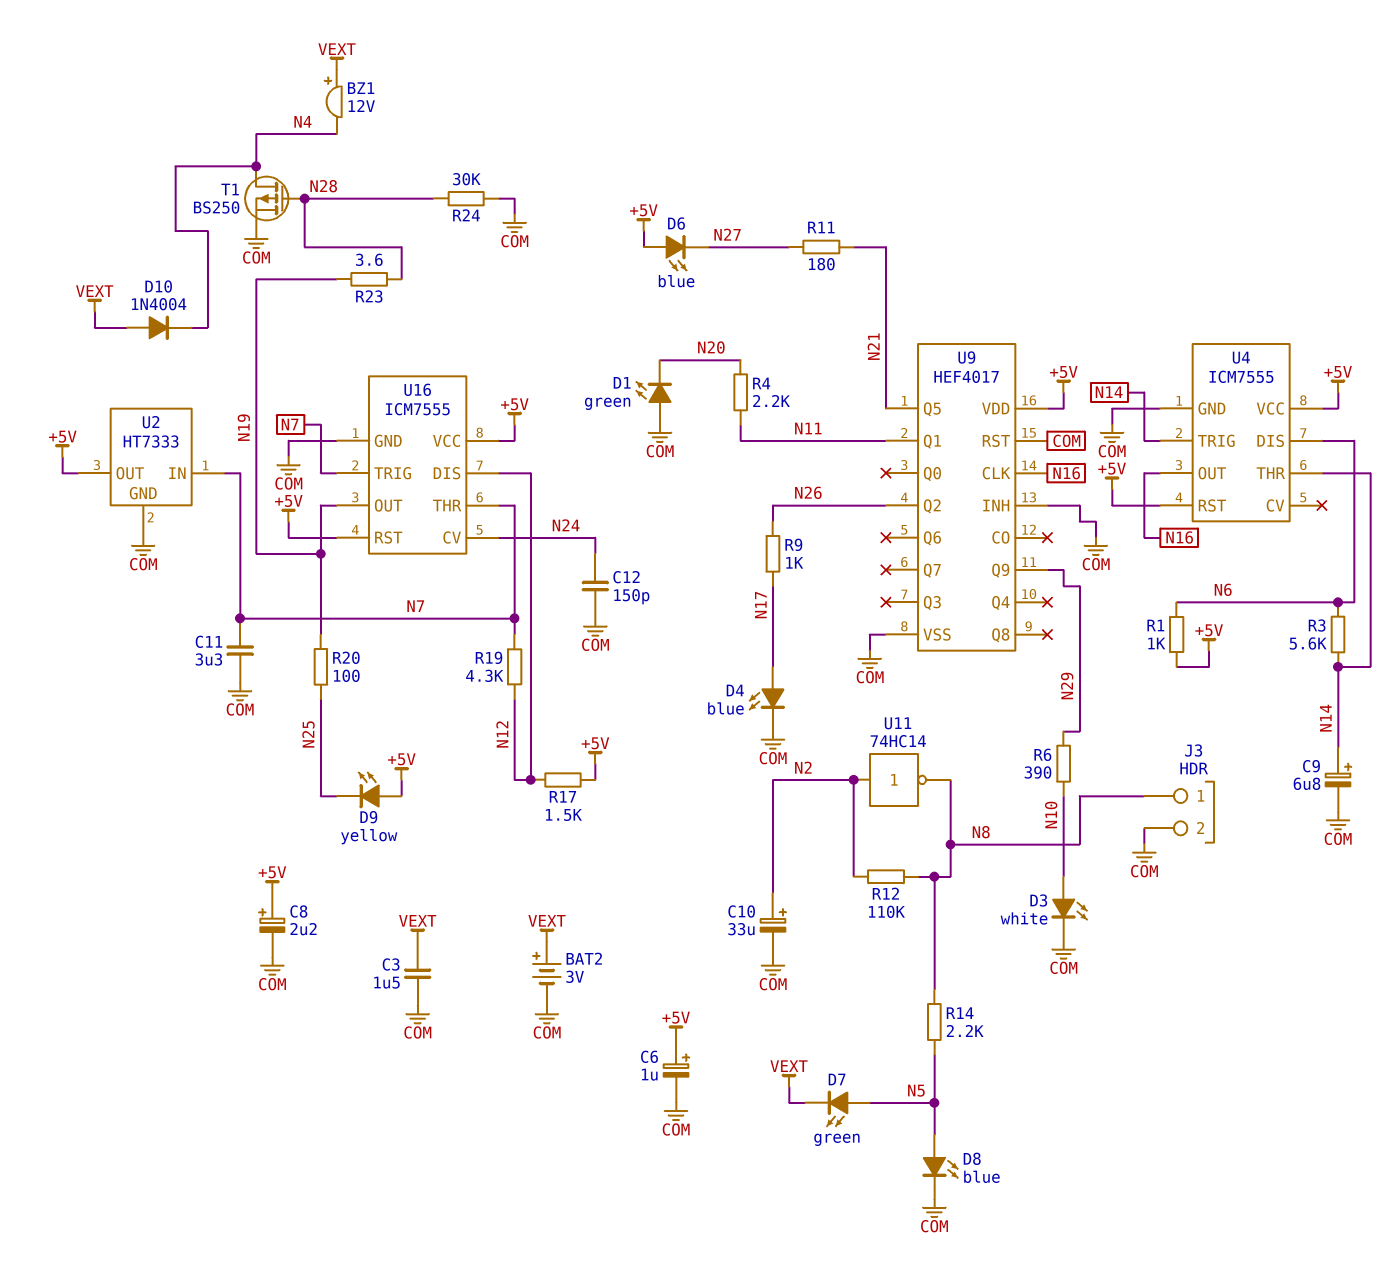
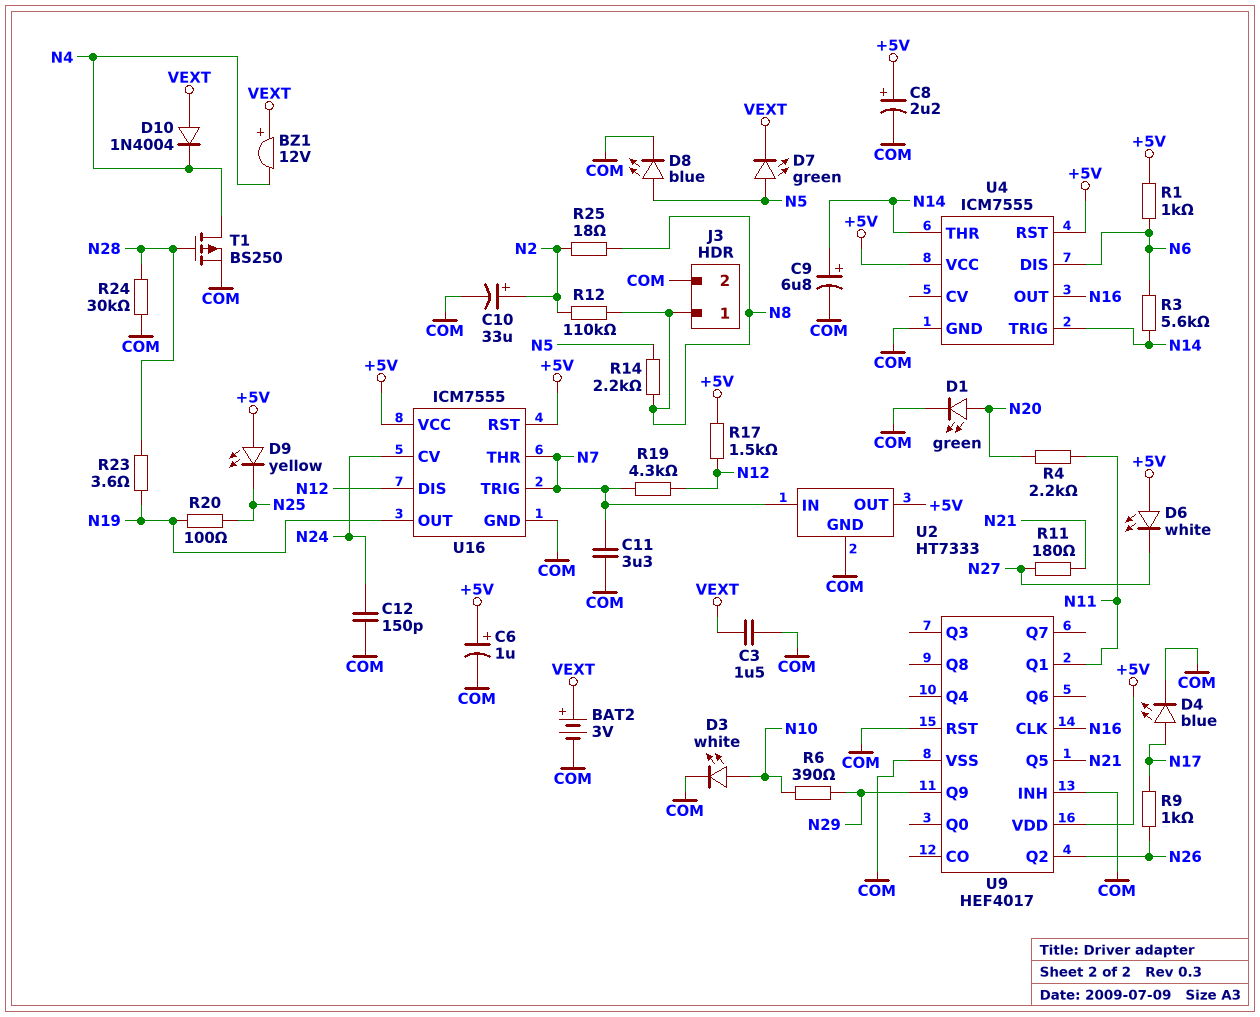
D1: LED green (A COM, K N20) -> LED green (A N20, K COM)
D6: LED blue (A +5V, K N27) -> LED white (A +5V, K N27)
R25: none -> 18 (N2, N8)
U11: NOT 74HC14 (in N2, out N8) -> none

